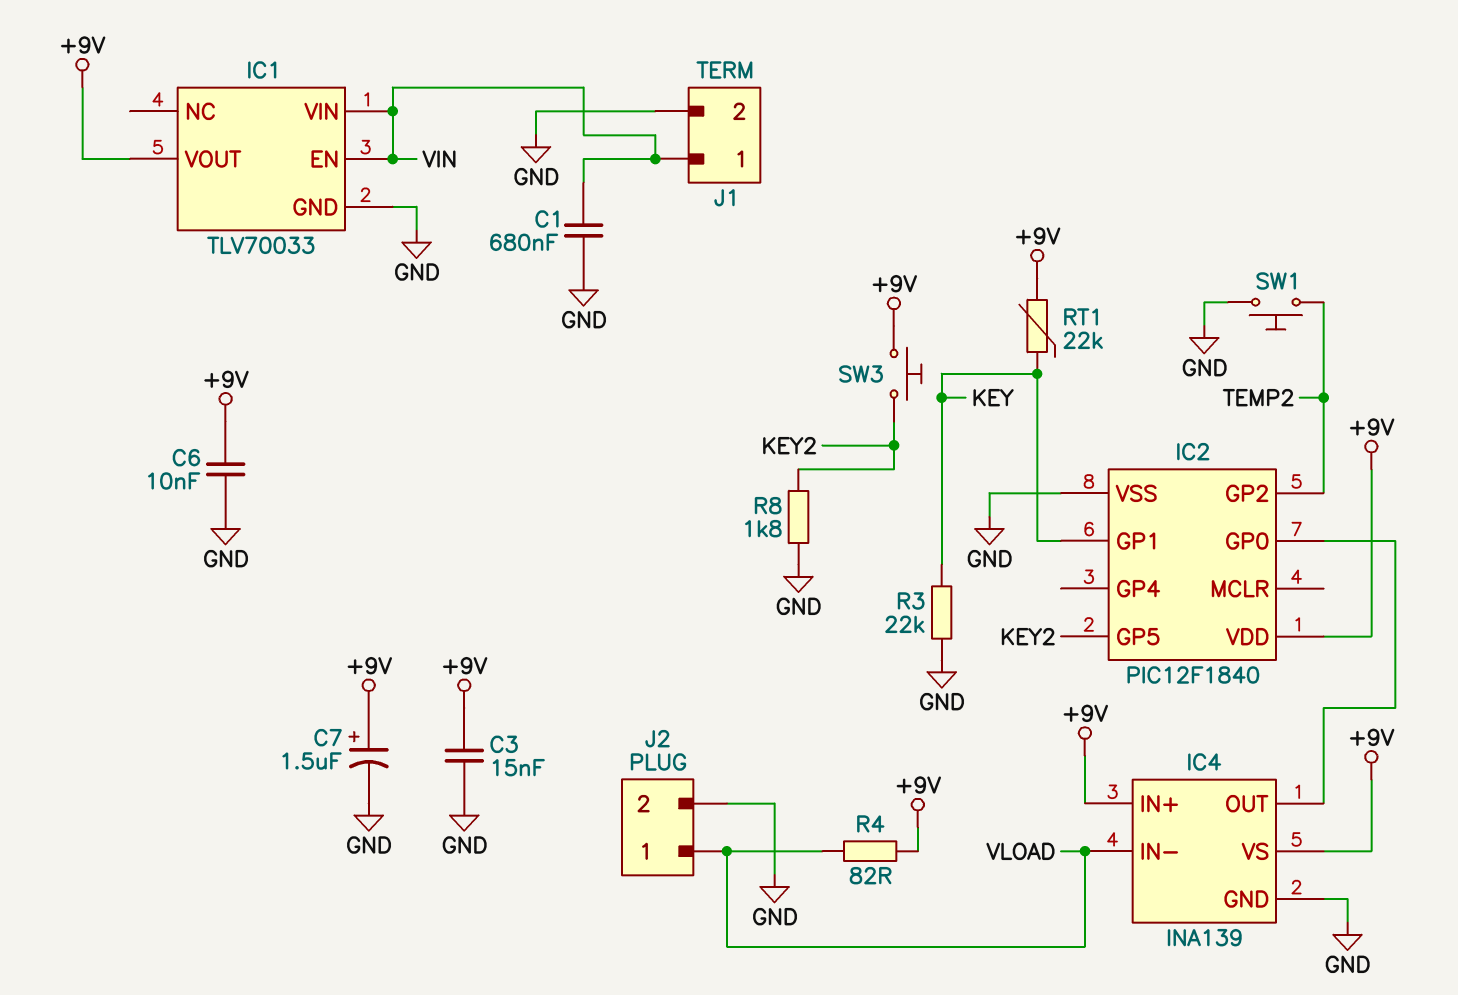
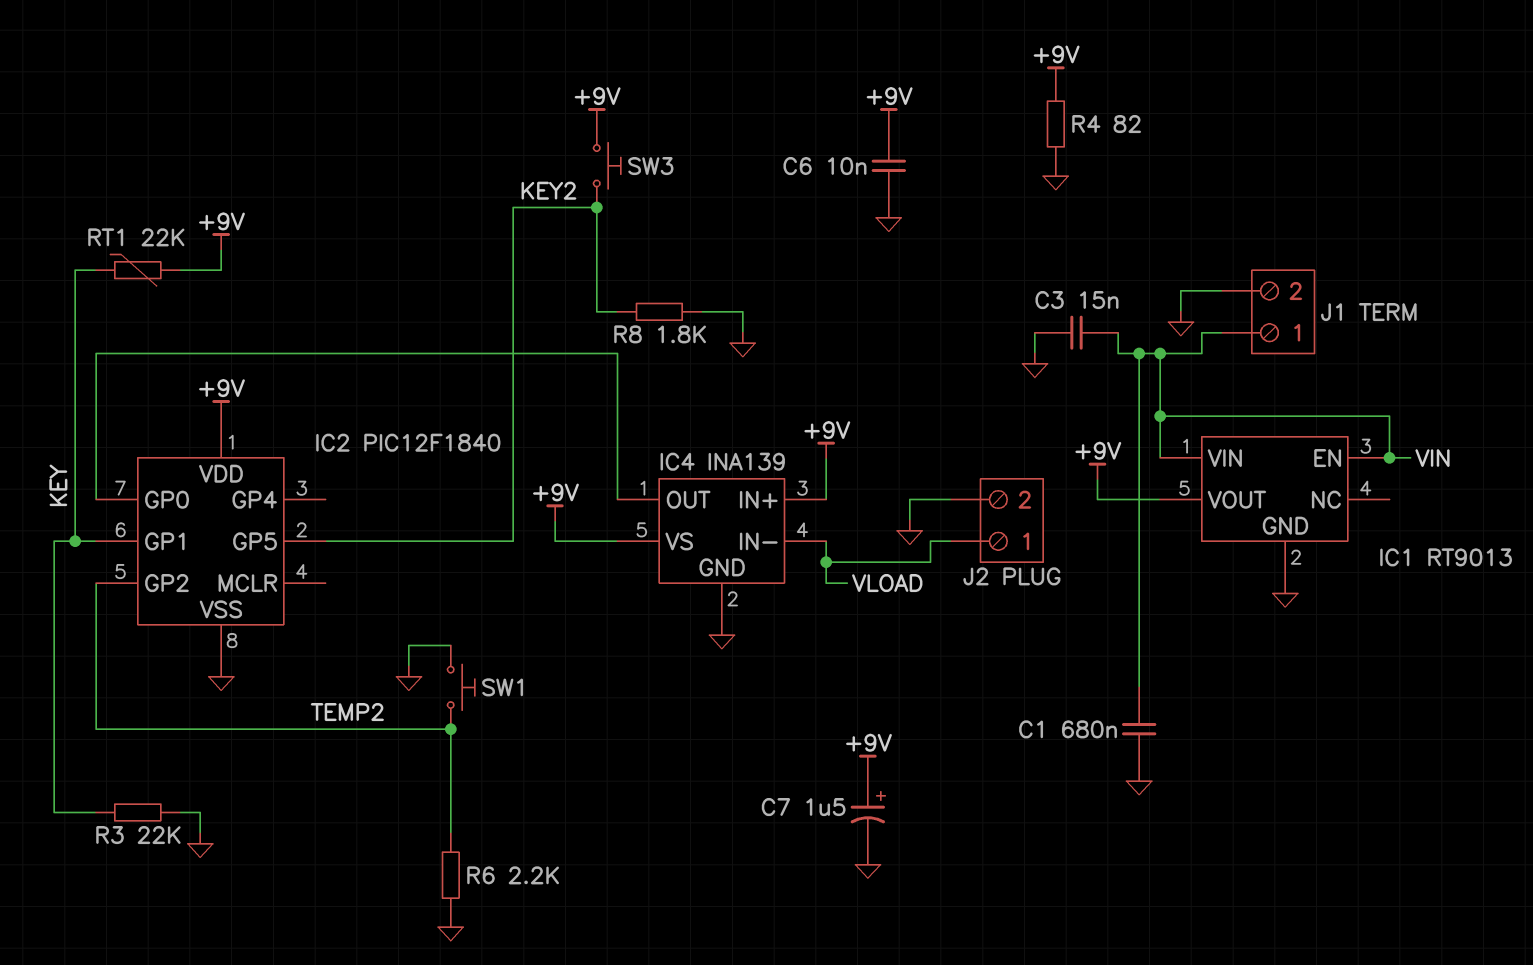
C3: 15nF (+9V, GND) -> 15nF (GND, VIN)
IC1: TLV70033 -> RT9013
R4: 82 (+9V, VLOAD) -> 82 (+9V, GND)
R6: none -> 2.2k (GND, TEMP2)

